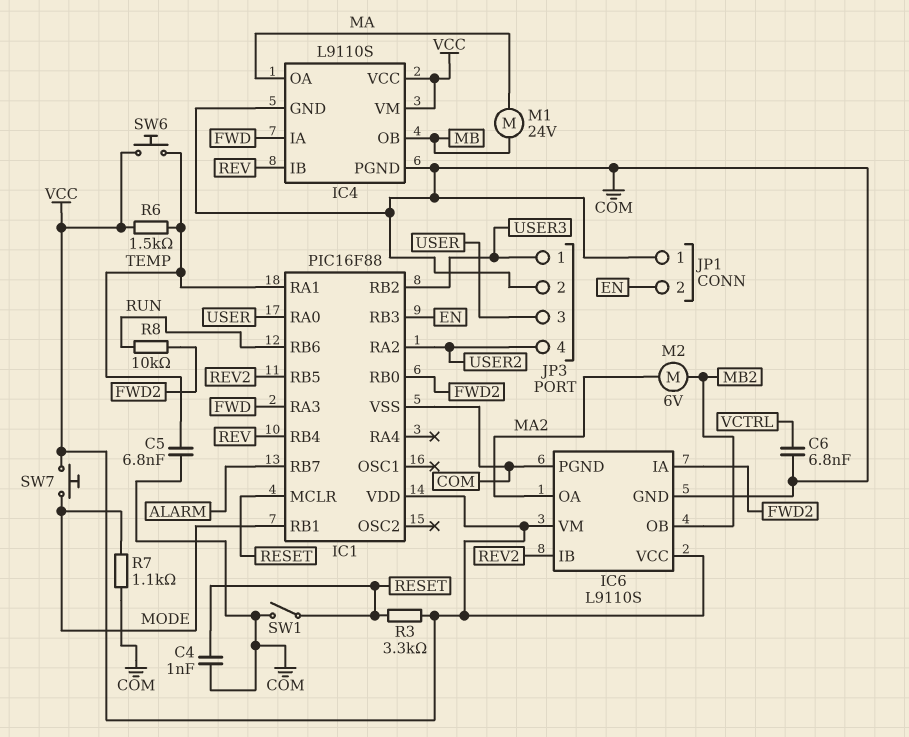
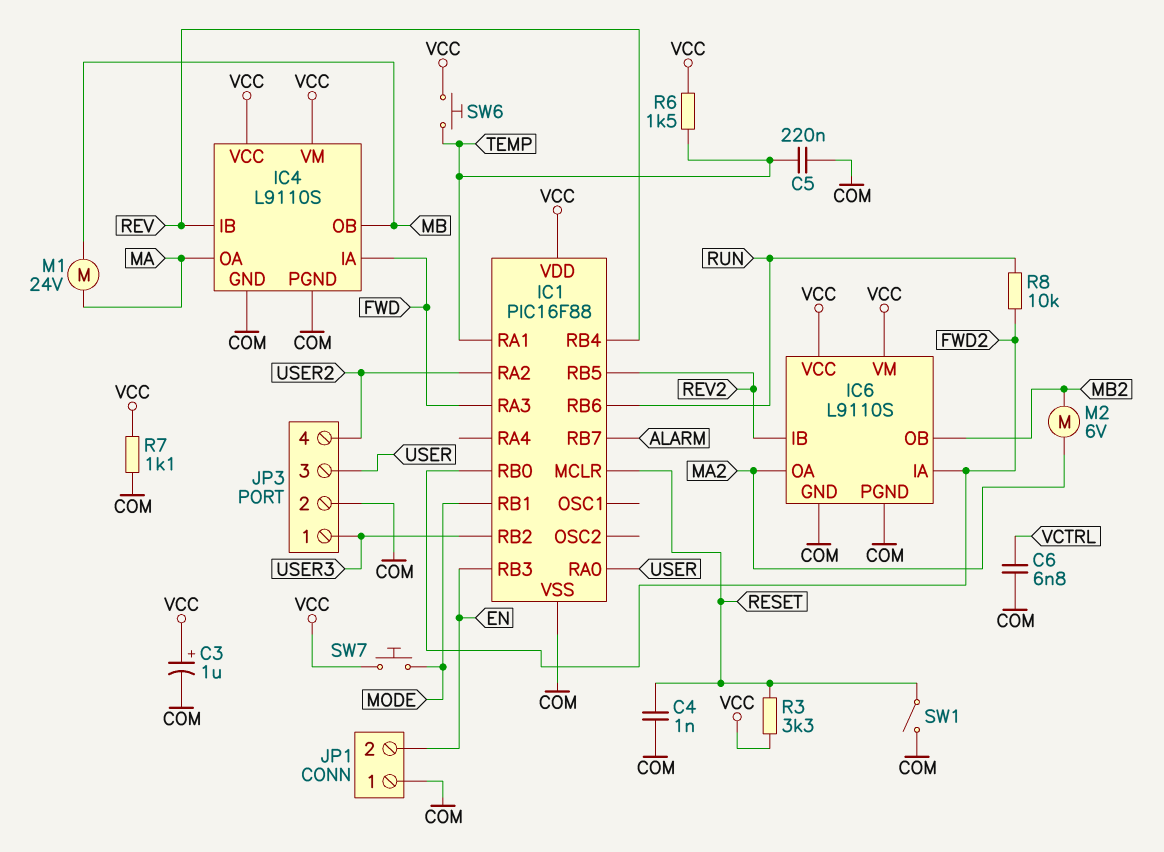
C3: none -> 1uF (plus VCC, minus COM)
C5: 6.8nF (COM, TEMP) -> 220nF (COM, TEMP)
R7: 1.1k (COM, MODE) -> 1.1k (COM, VCC)

